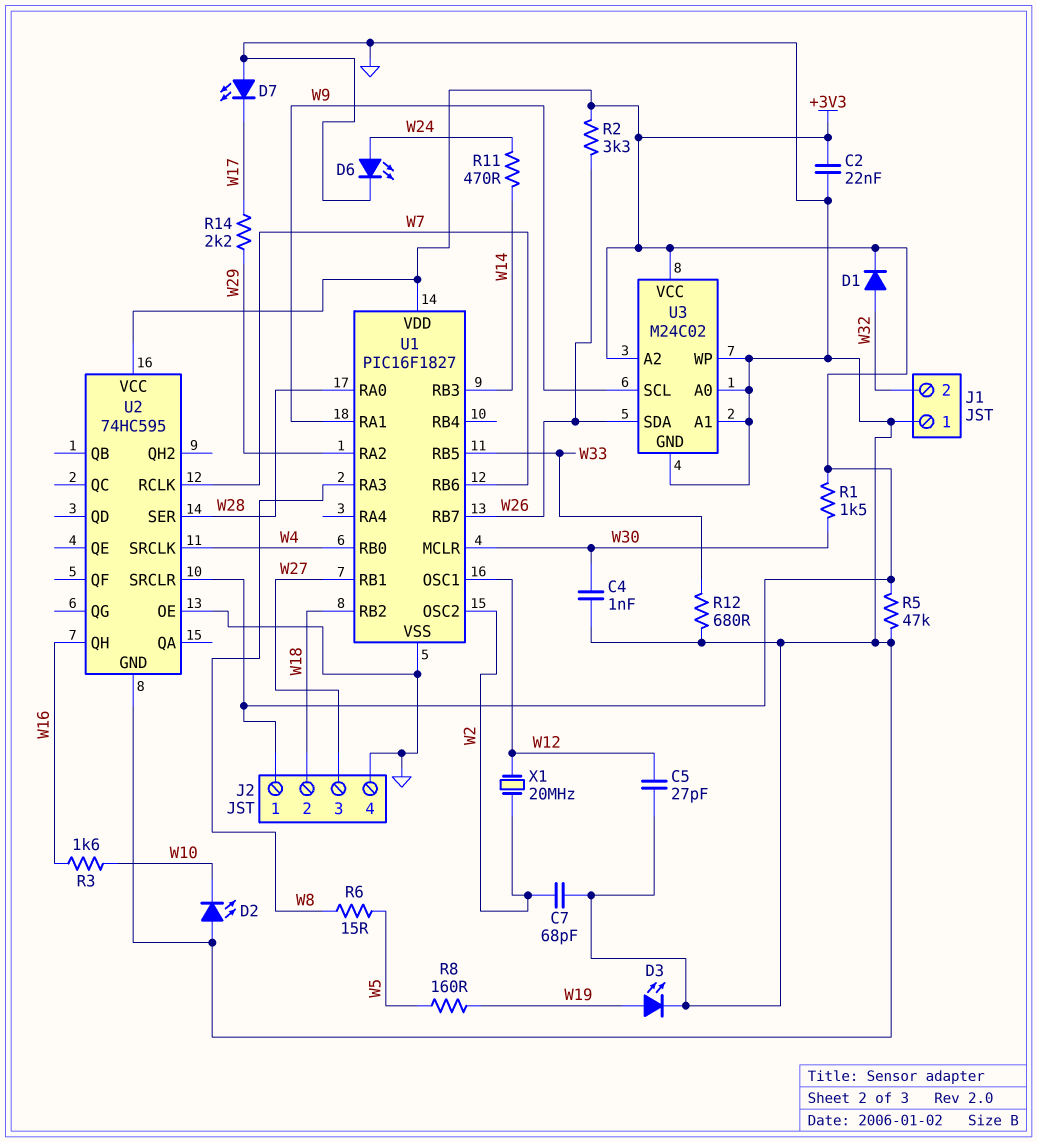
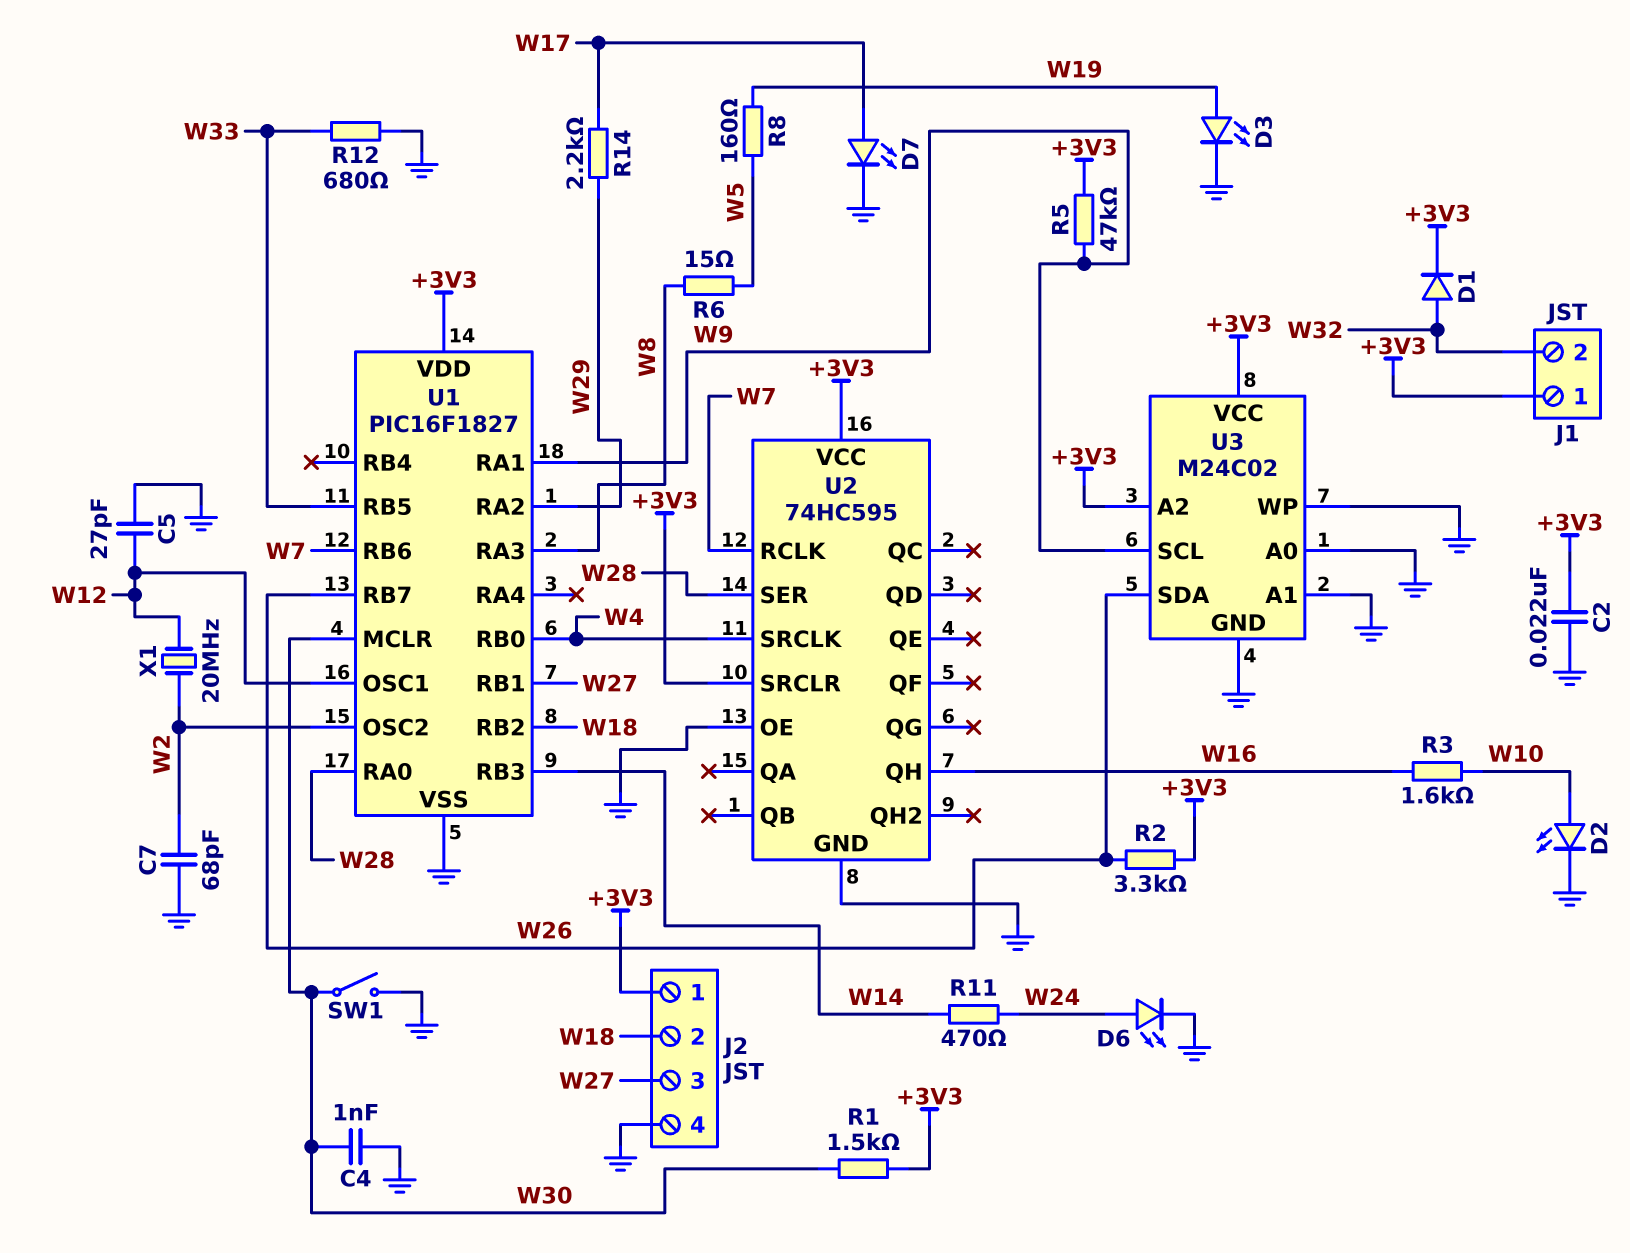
D2: LED (A GND, K W10) -> LED (A W10, K GND)
D7: LED (A GND, K W17) -> LED (A W17, K GND)
J1 pin 1: GND -> +3V3
R5: 47k (+3V3, GND) -> 47k (+3V3, W9)
SW1: none -> switch (GND, W30)

